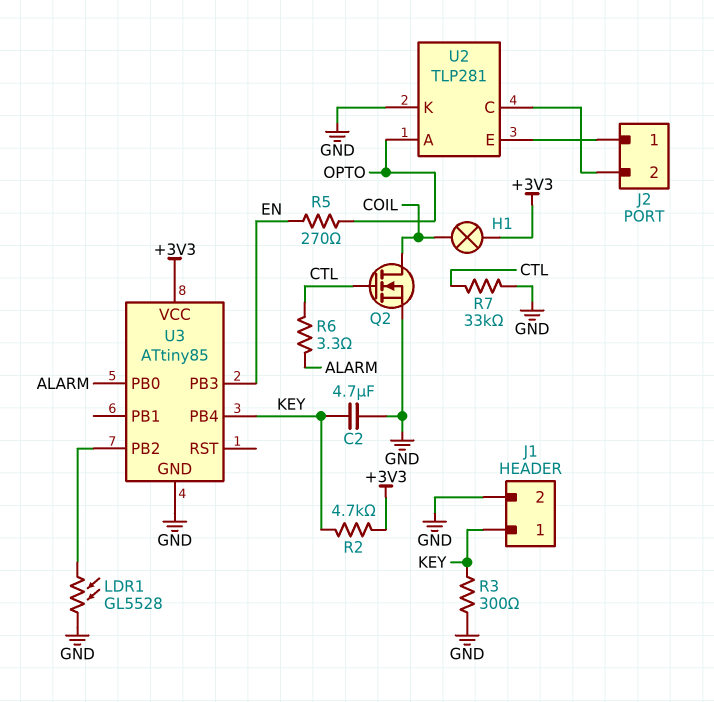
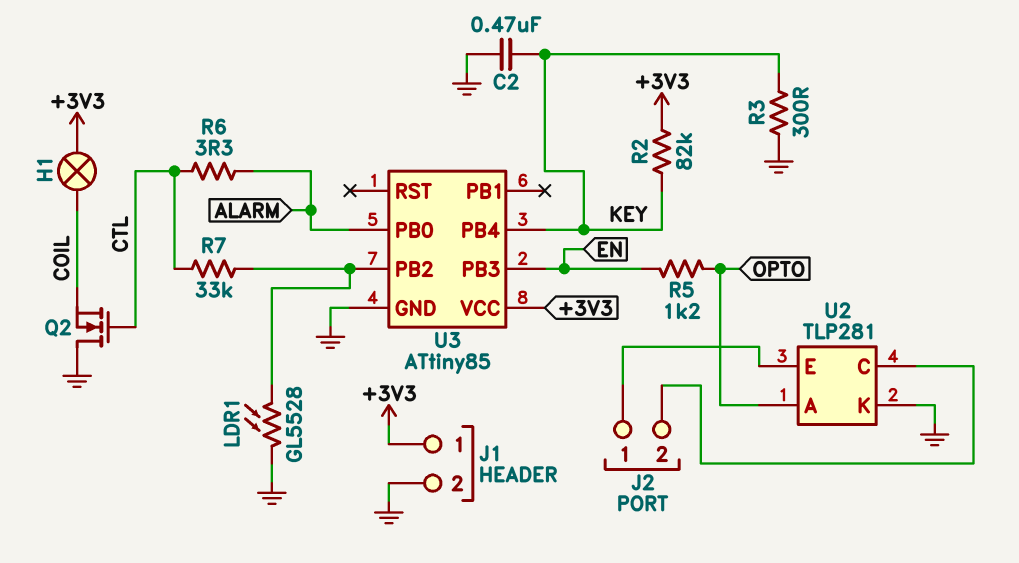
C2: 4.7uF (GND, KEY) -> 470nF (GND, KEY)
J1 pin 1: KEY -> +3V3
Q2: NMOS (G CTL, D COIL, S GND) -> NMOS (G CTL, D GND, S COIL)
R2: 4.7k (+3V3, KEY) -> 82k (+3V3, KEY)
R5: 270 (EN, OPTO) -> 1.2k (EN, OPTO)
R7: 33k (CTL, GND) -> 33k (CTL, U3/PB2)

